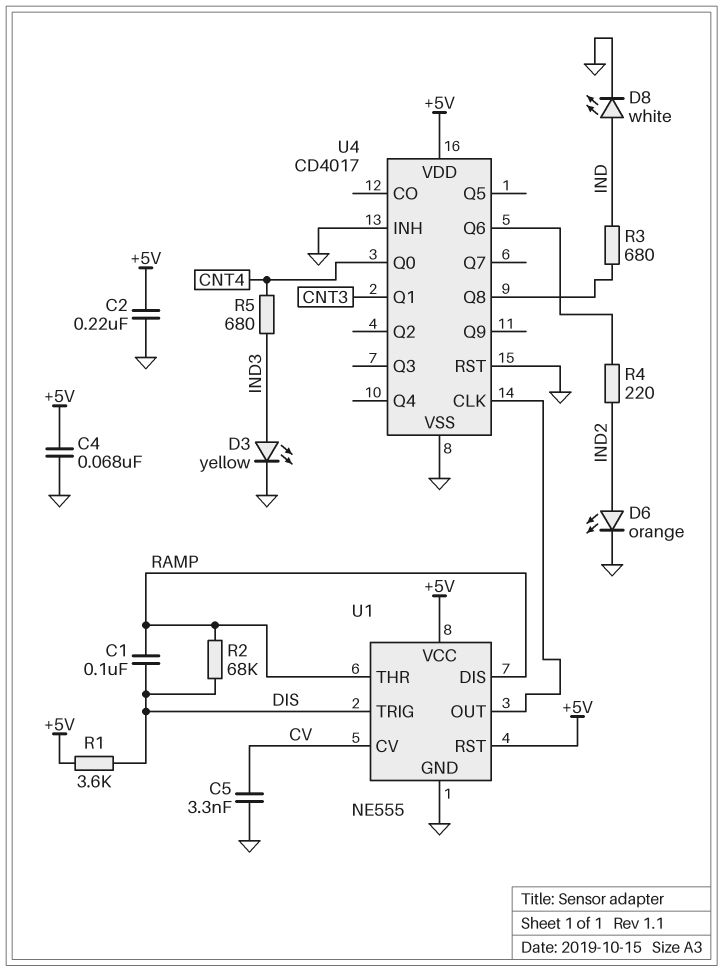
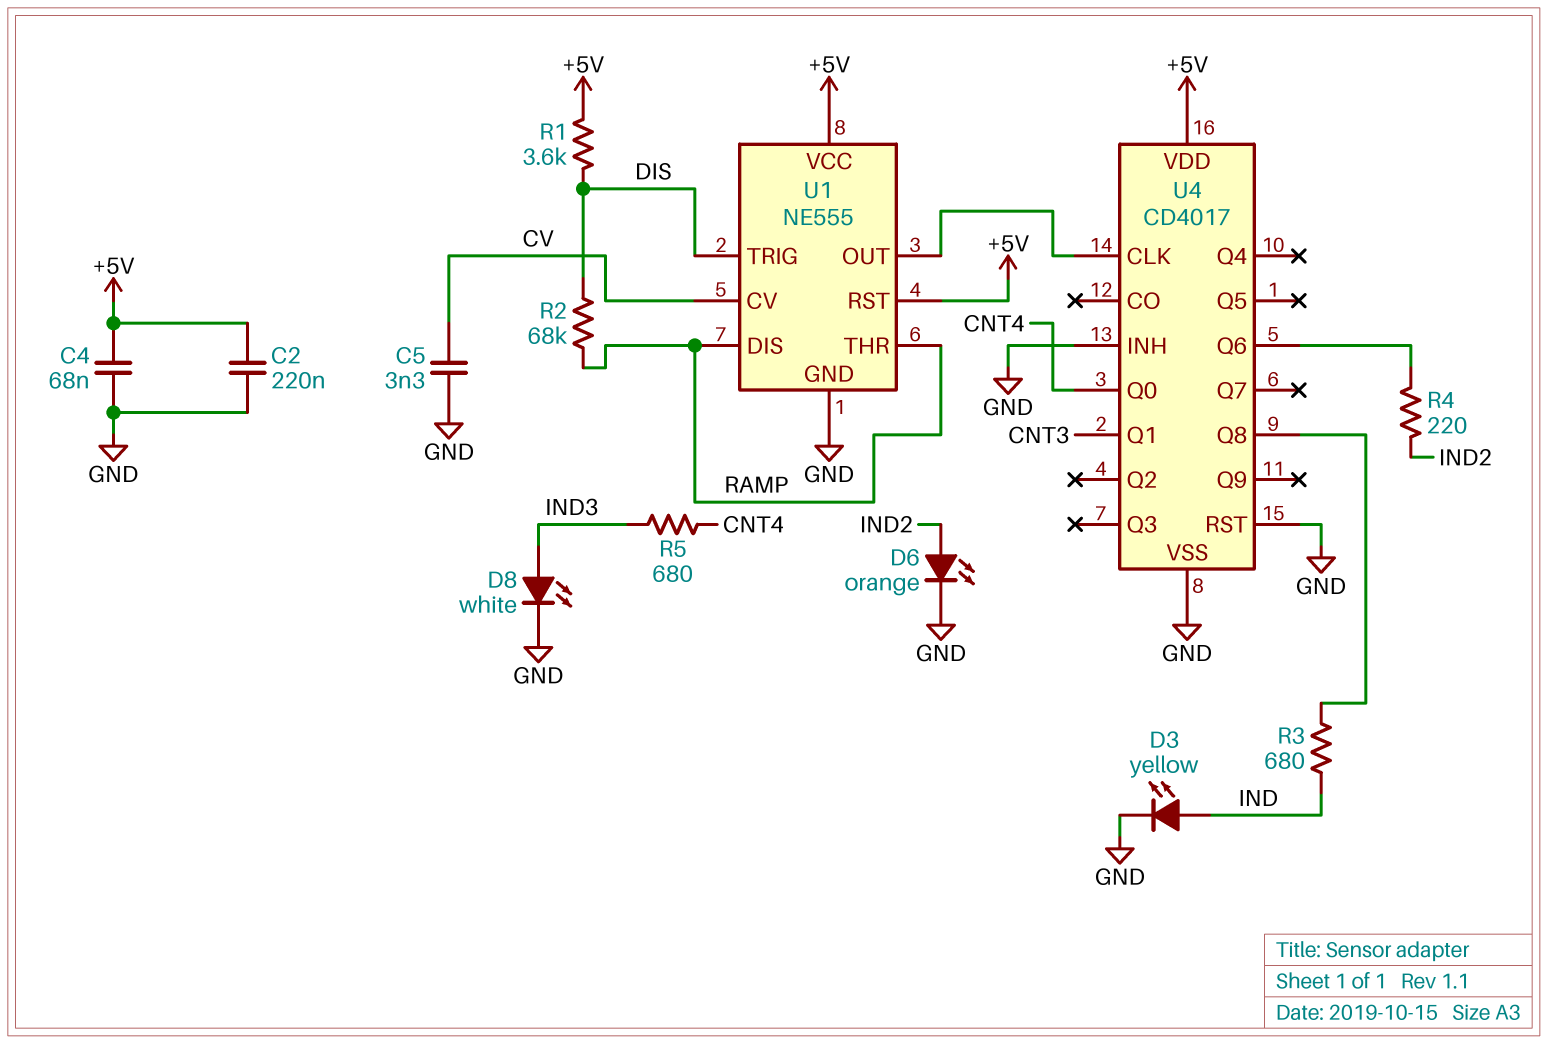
C1: 100nF (DIS, RAMP) -> none
D3: LED yellow (A IND3, K GND) -> LED yellow (A IND, K GND)
D8: LED white (A IND, K GND) -> LED white (A IND3, K GND)

